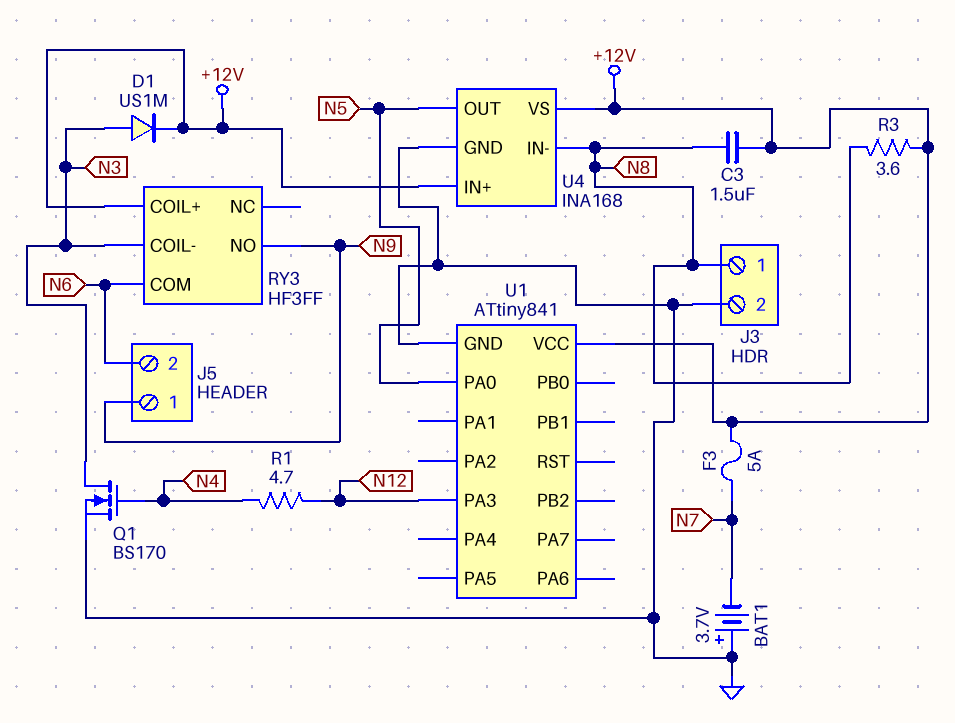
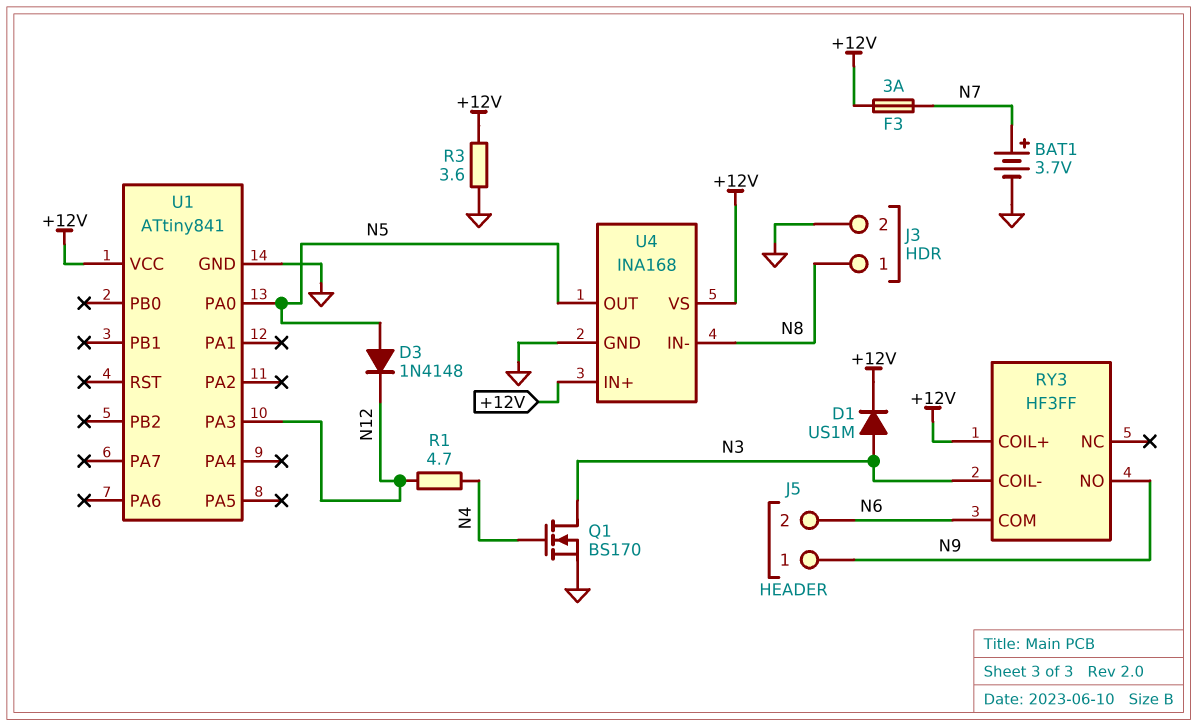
BAT1: 3.7V (plus GND, minus N7) -> 3.7V (plus N7, minus GND)
C3: 1.5uF (+12V, N8) -> none
D3: none -> diode 1N4148 (A N5, K N12)
F3: 5A (+12V, N7) -> 3A (+12V, N7)
R3: 3.6 (+12V, N8) -> 3.6 (+12V, GND)

